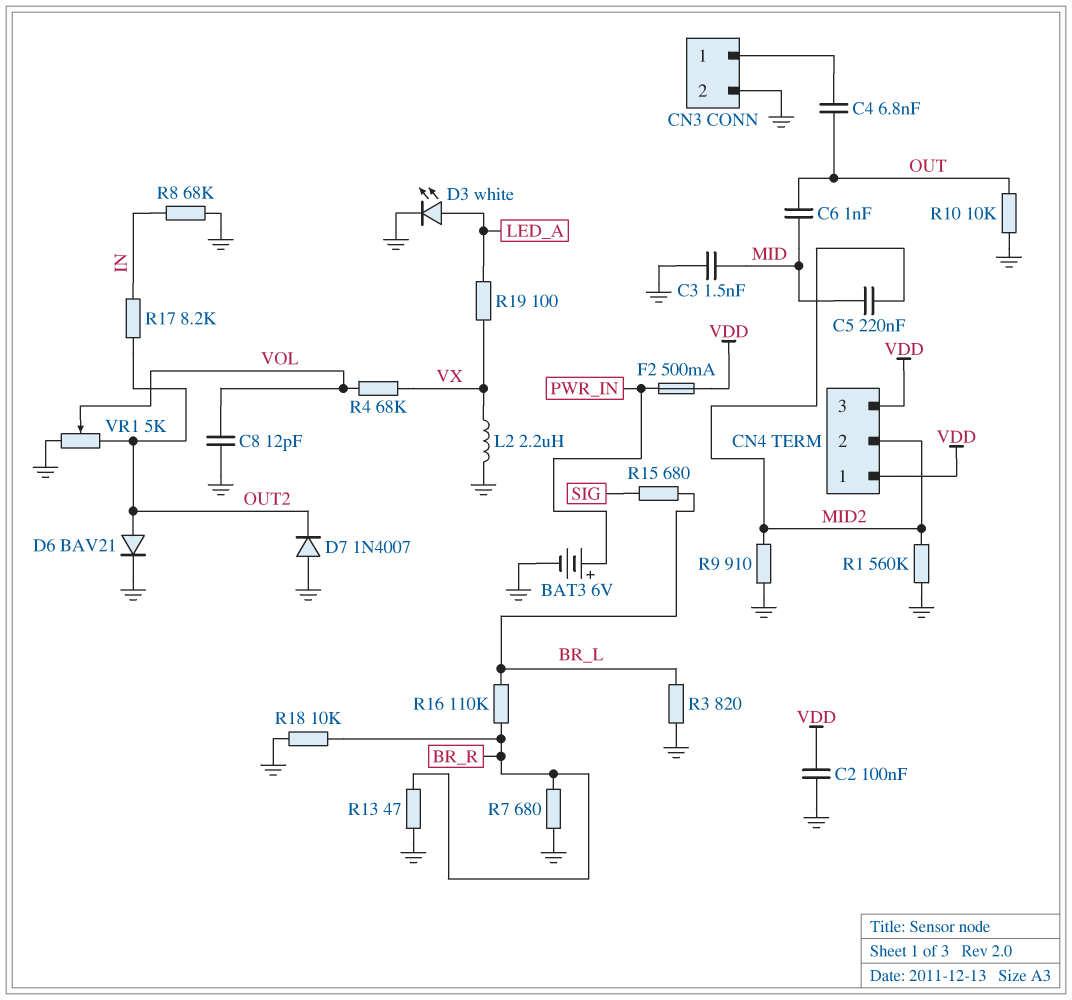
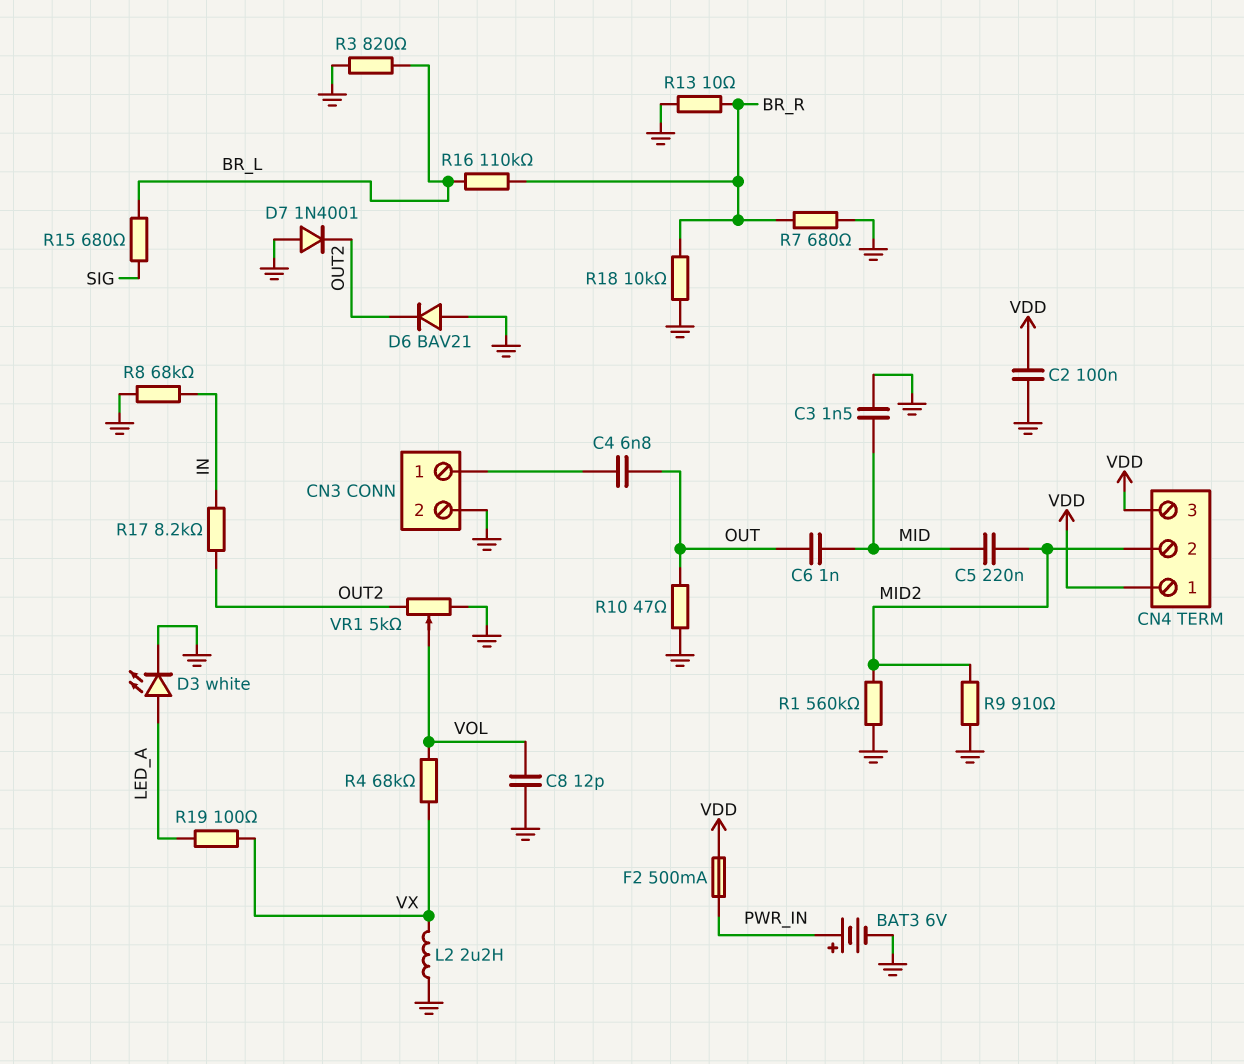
D6: diode BAV21 (A OUT2, K GND) -> diode BAV21 (A GND, K OUT2)
D7: diode 1N4007 (A GND, K OUT2) -> diode 1N4001 (A GND, K OUT2)
R10: 10k (GND, OUT) -> 47 (GND, OUT)
R13: 47 (BR_R, GND) -> 10 (BR_R, GND)

